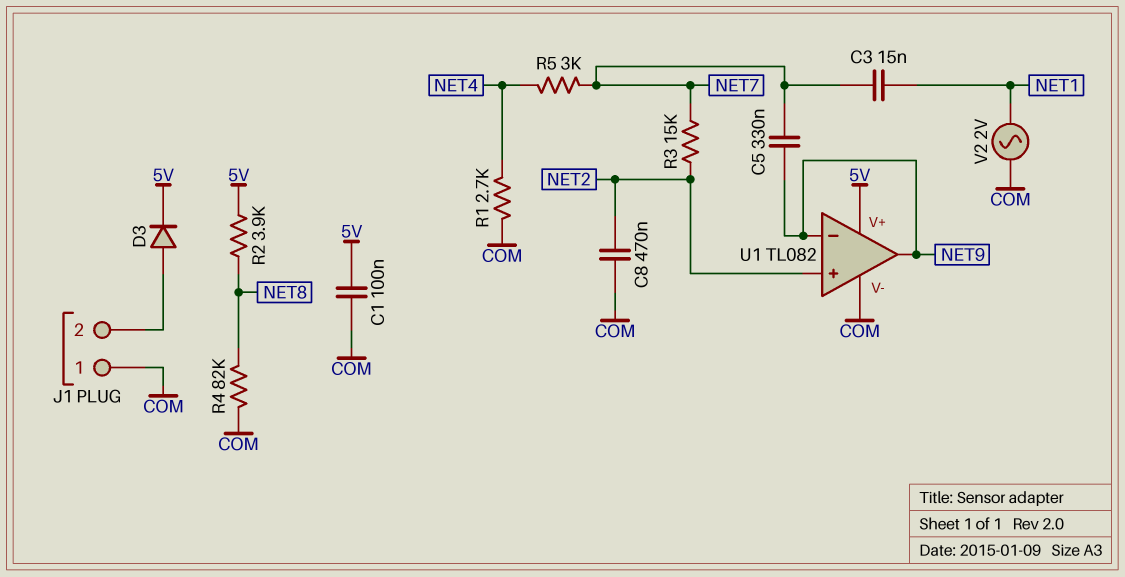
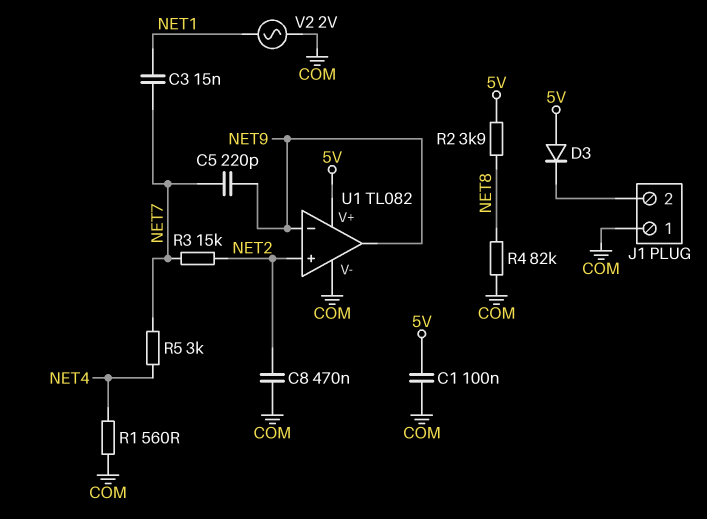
C5: 330nF (NET7, NET9) -> 220pF (NET7, NET9)
D3: diode (A J1/2, K 5V) -> diode (A 5V, K J1/2)
R1: 2.7k (COM, NET4) -> 560 (COM, NET4)

